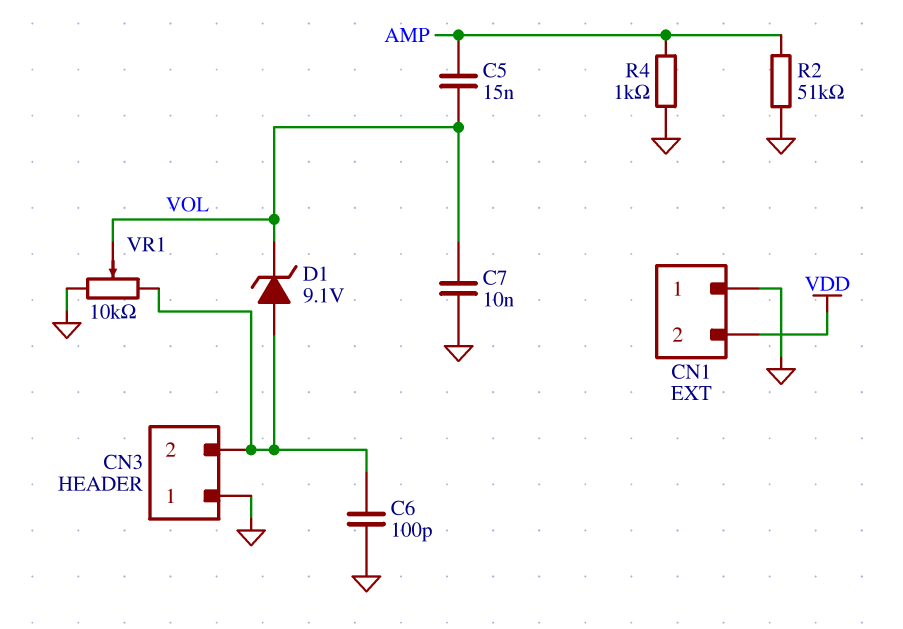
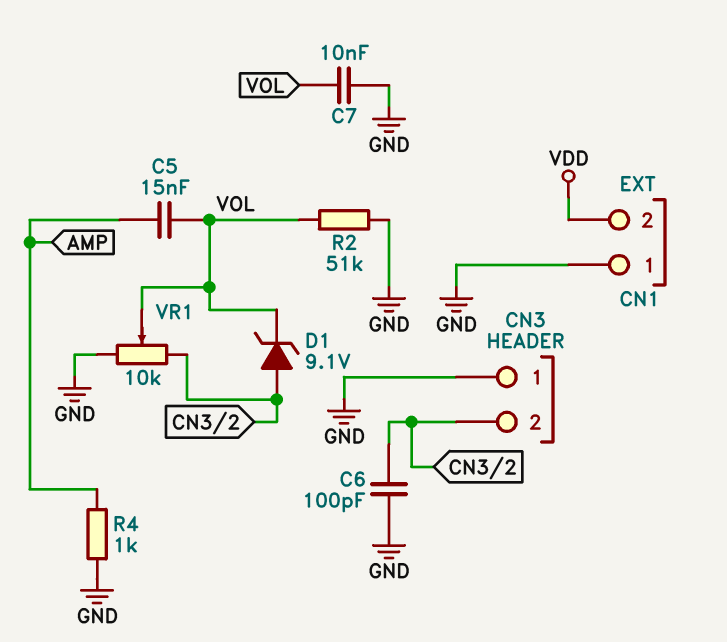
R2: 51k (AMP, GND) -> 51k (GND, VOL)

